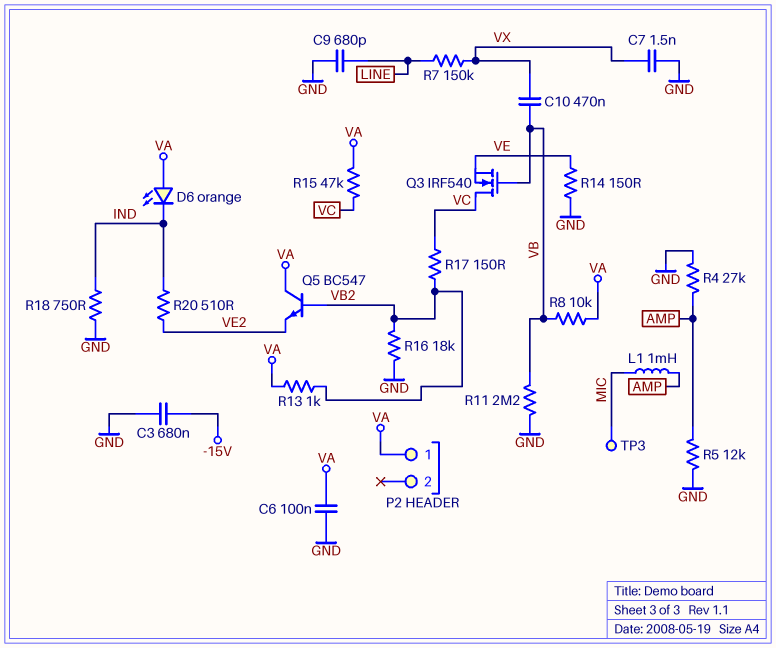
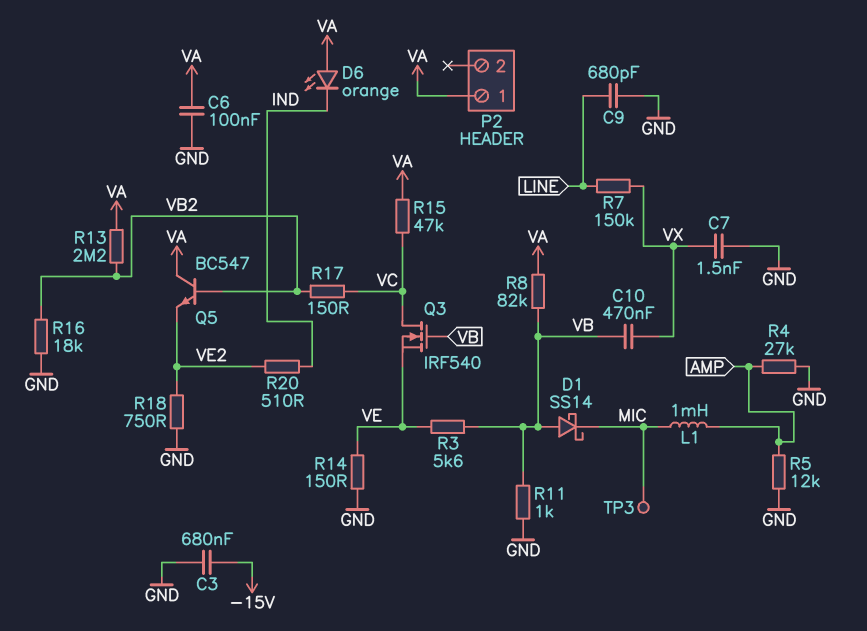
D1: none -> schottky SS14 (A VB, K MIC)
R3: none -> 5.6k (VB, VE)
R8: 10k (VA, VB) -> 82k (VA, VB)
R11: 2.2M (GND, VB) -> 1k (GND, VB)
R13: 1k (VA, VB2) -> 2.2M (VA, VB2)
R18: 750 (GND, IND) -> 750 (GND, VE2)

